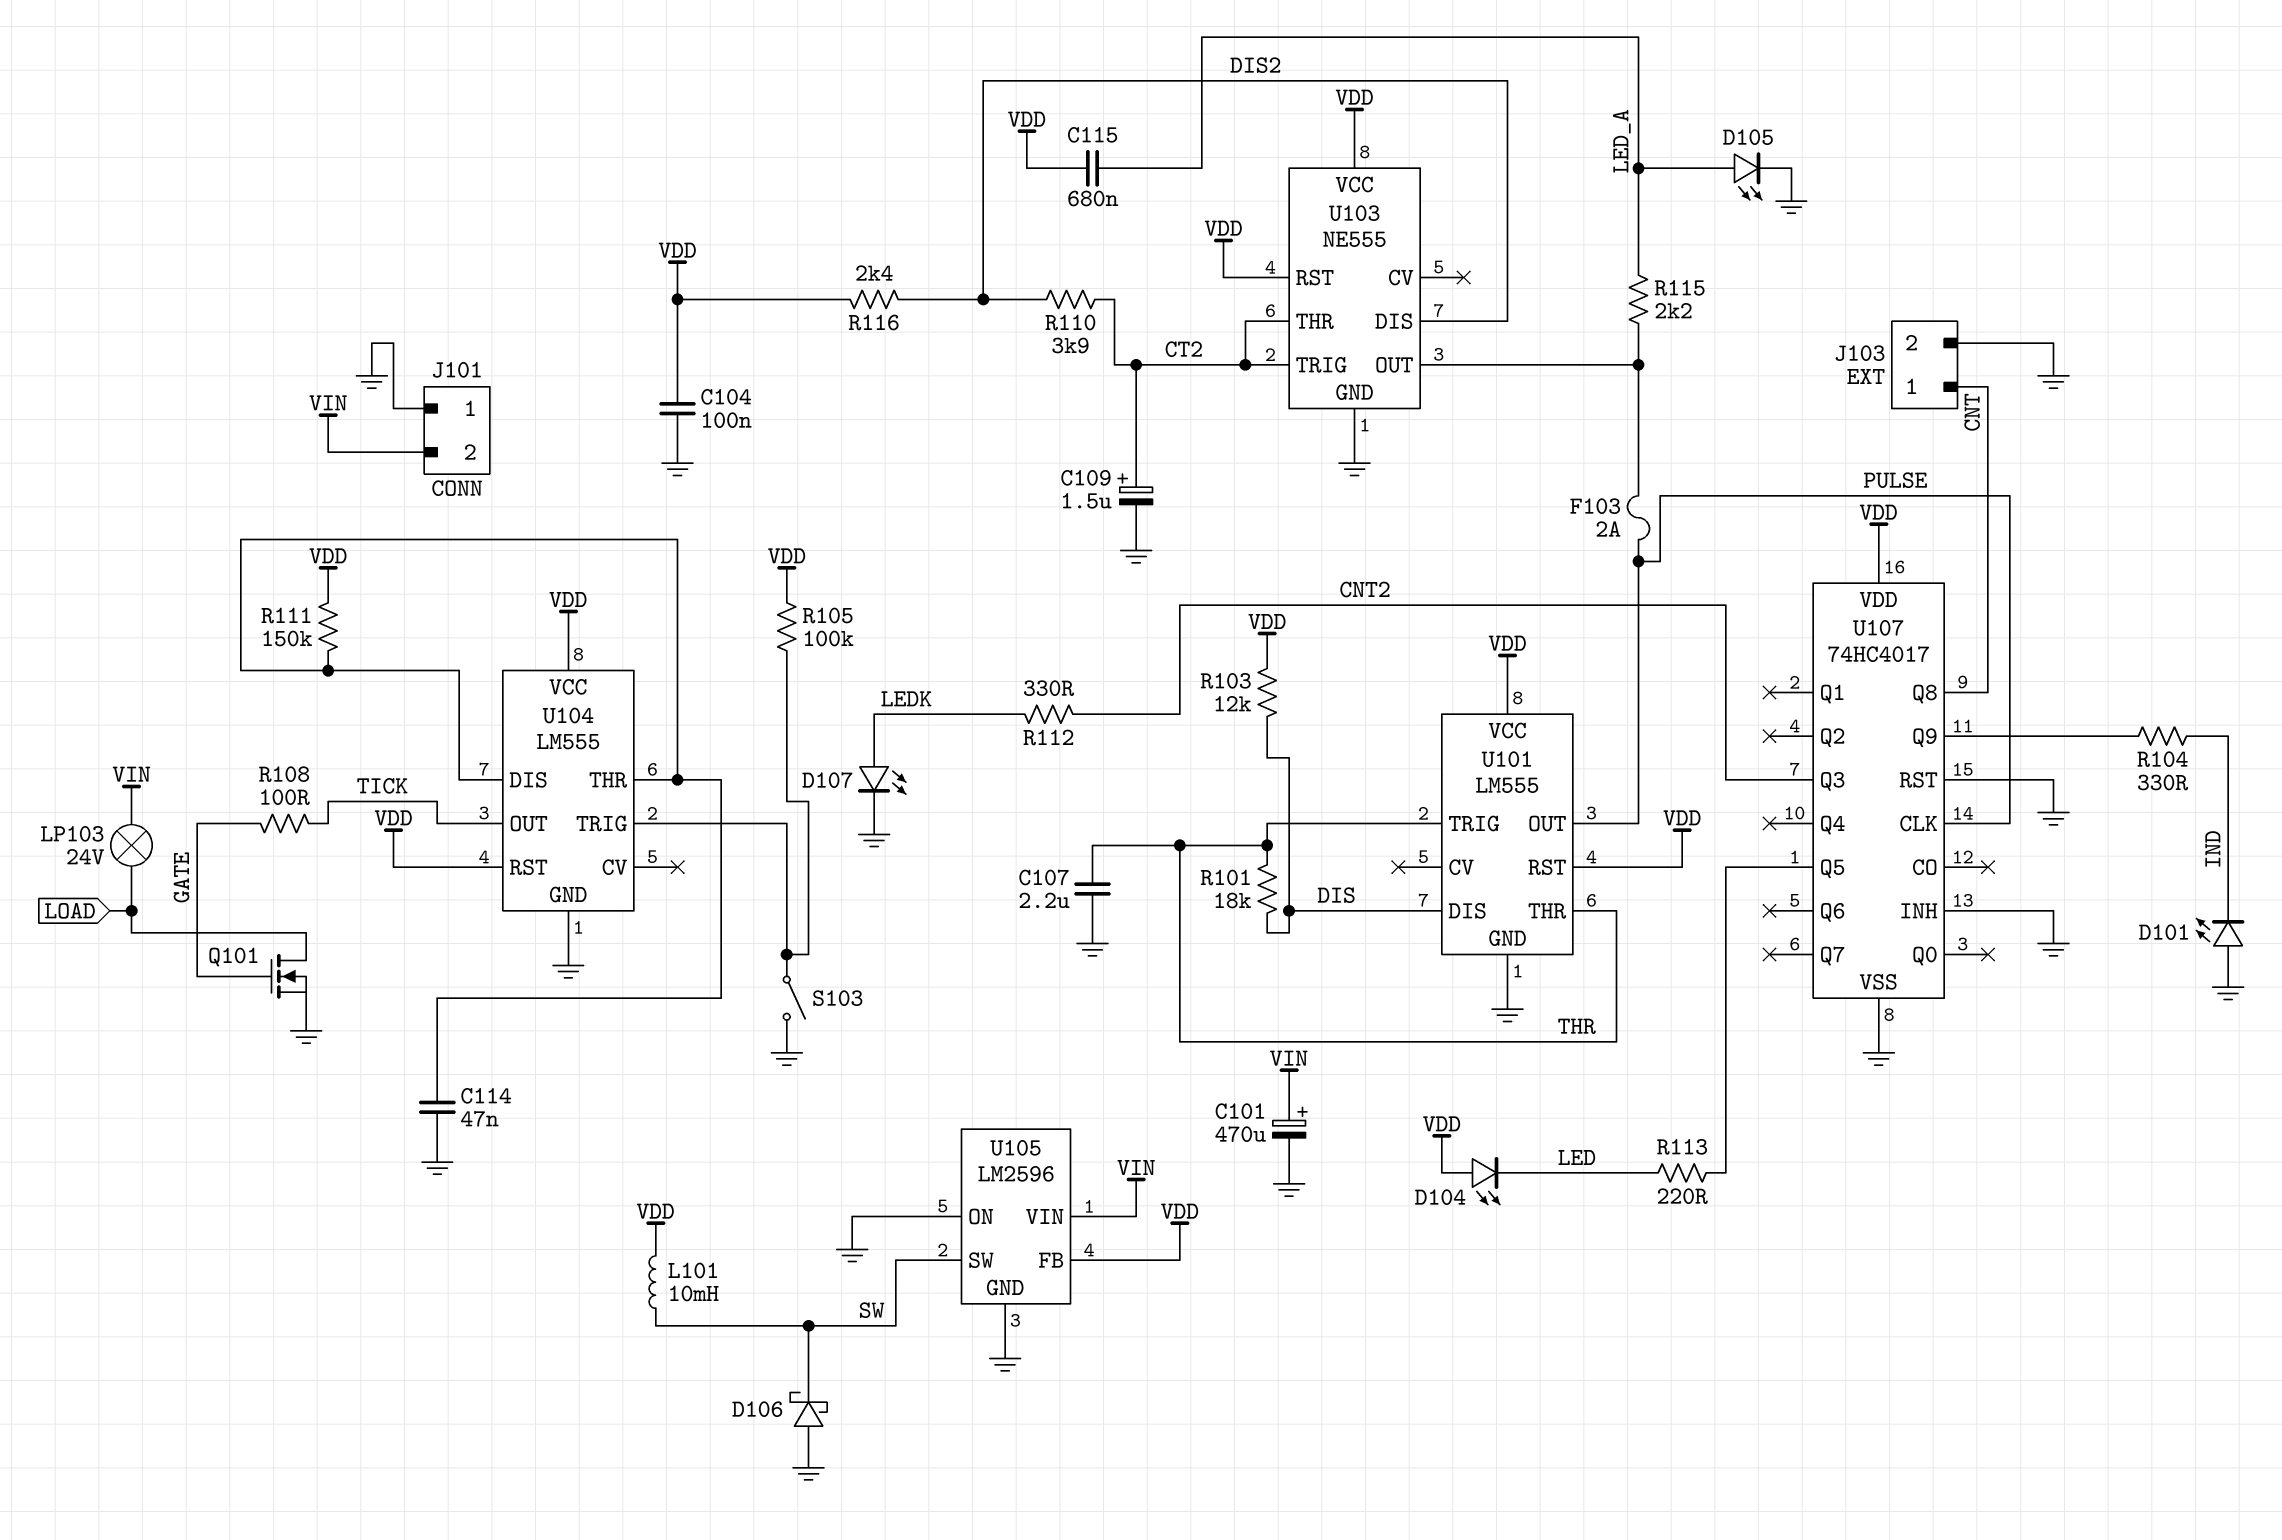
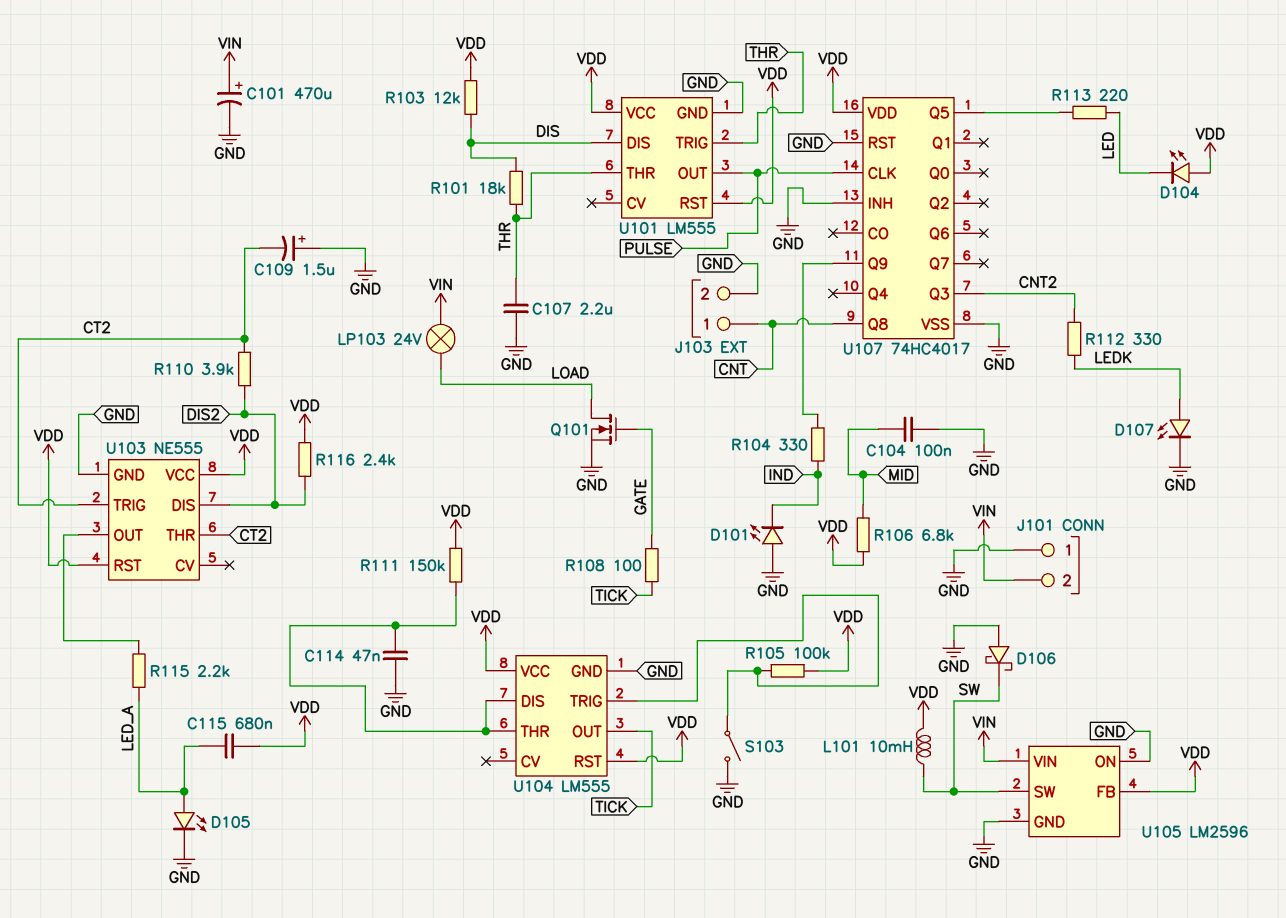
C104: 100nF (GND, VDD) -> 100nF (GND, MID)
C109: 1.5uF (plus CT2, minus GND) -> 1.5uF (plus GND, minus CT2)
F103: 2A (PULSE, U103/OUT) -> none
R106: none -> 6.8k (MID, VDD)

